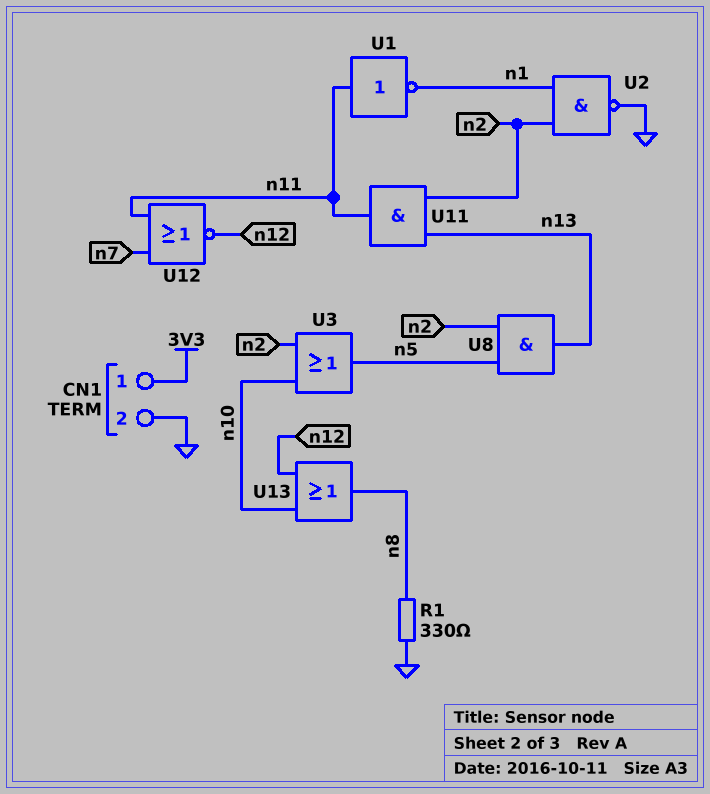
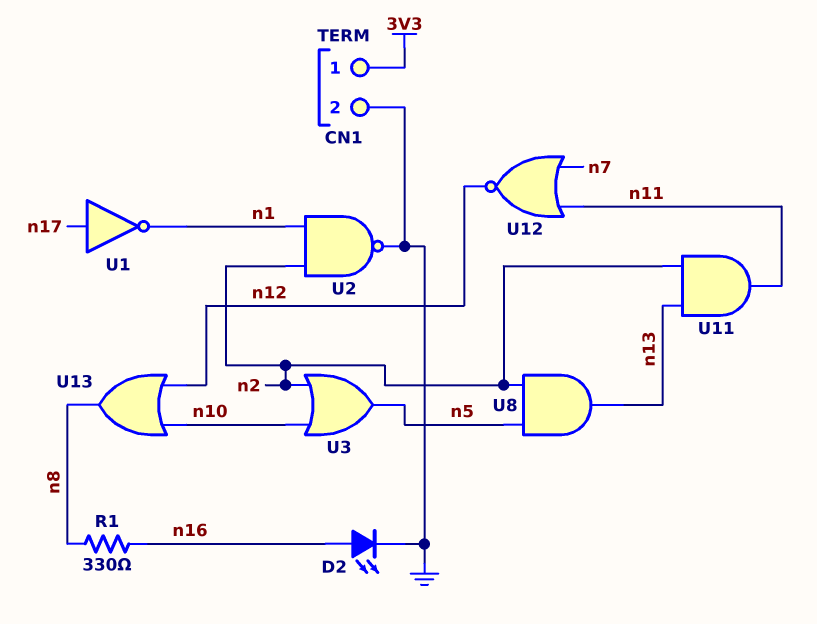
D2: none -> LED (A n16, K GND)
R1: 330 (GND, n8) -> 330 (n8, n16)
U1: NOT (in n11, out n1) -> NOT (in n17, out n1)

